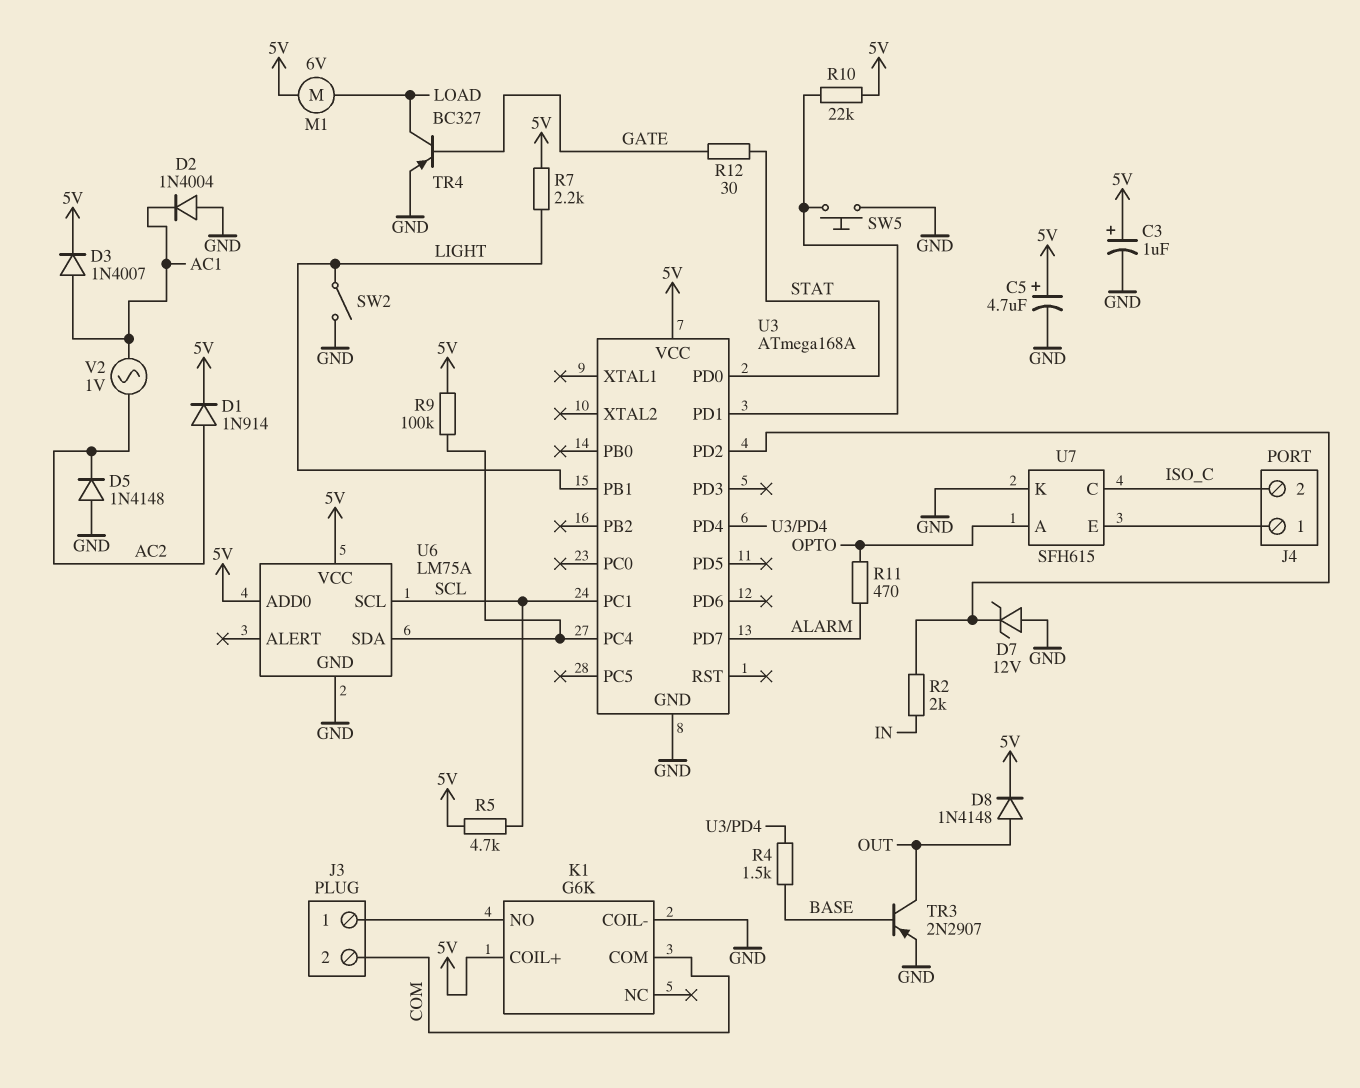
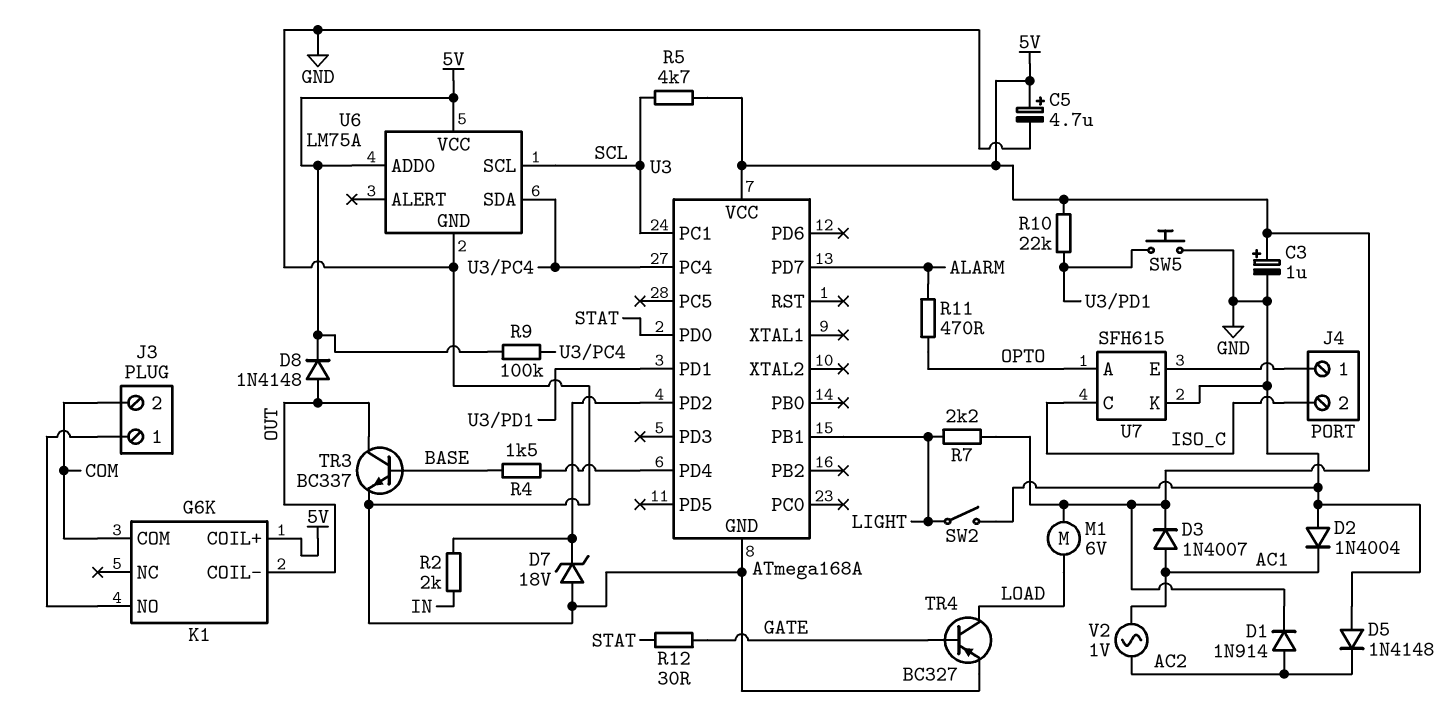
D7: zener 12V (A GND, K U3/PD2) -> zener 18V (A GND, K U3/PD2)
K1 pin COIL-: GND -> OUT
TR3: PNP 2N2907 (B BASE, C OUT, E GND) -> NPN BC337 (B BASE, C OUT, E GND)

